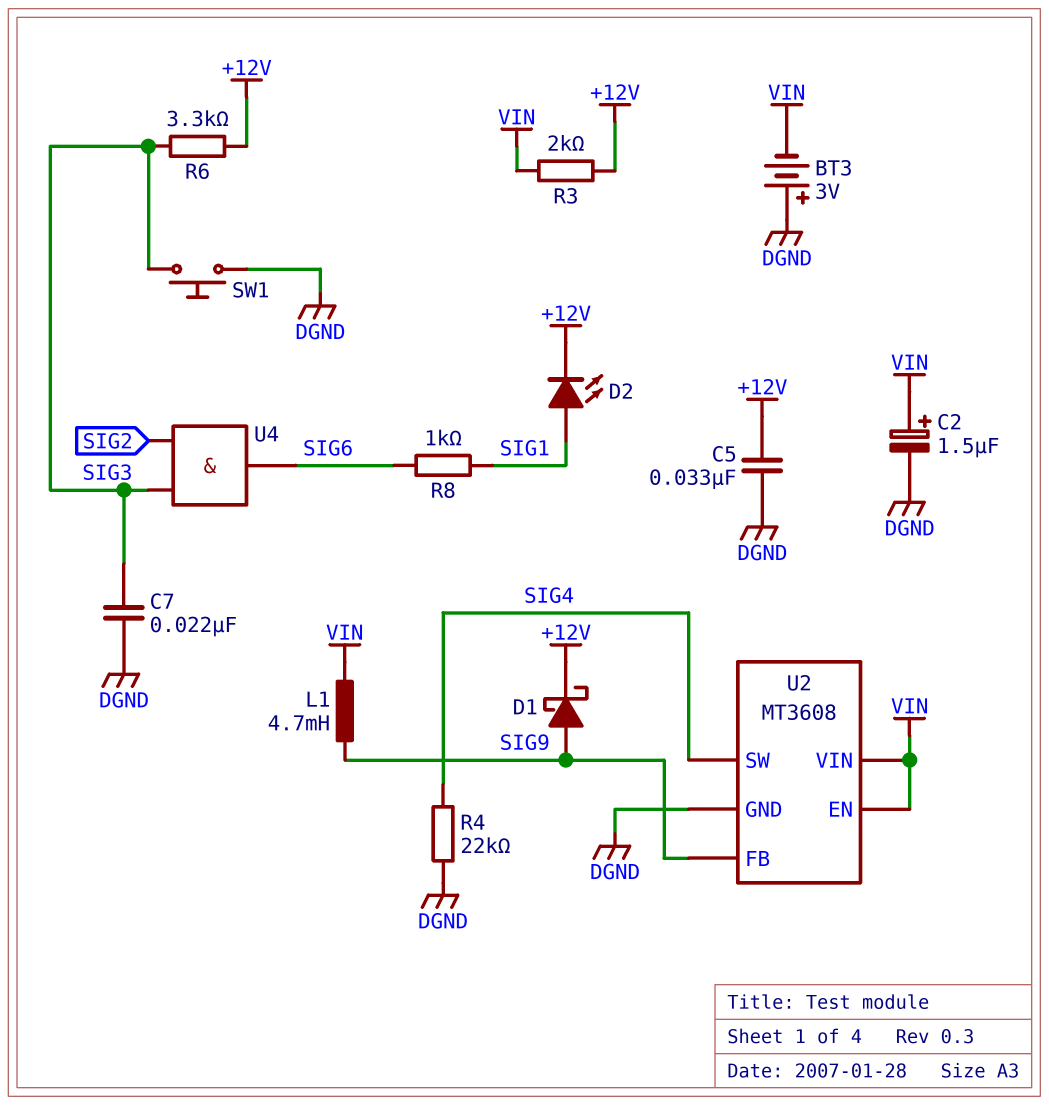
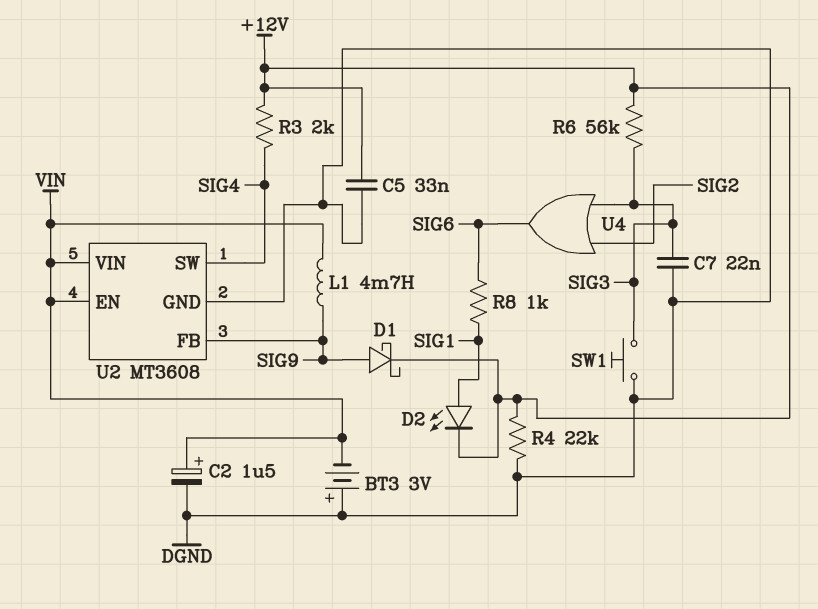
R3: 2k (+12V, VIN) -> 2k (+12V, SIG4)
R4: 22k (DGND, SIG4) -> 22k (+12V, DGND)
R6: 3.3k (+12V, SIG3) -> 56k (+12V, SIG3)
U4: AND (in SIG2, in SIG3, out SIG6) -> OR (in SIG2, in SIG3, out SIG6)

